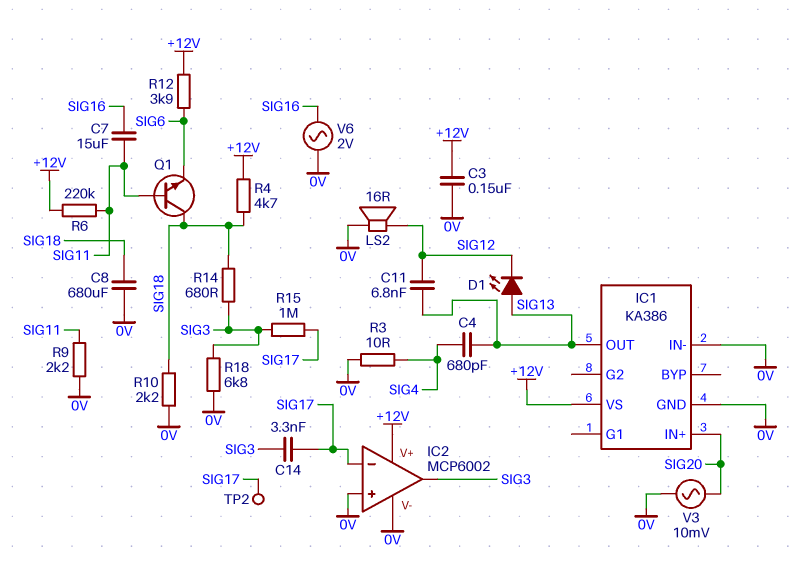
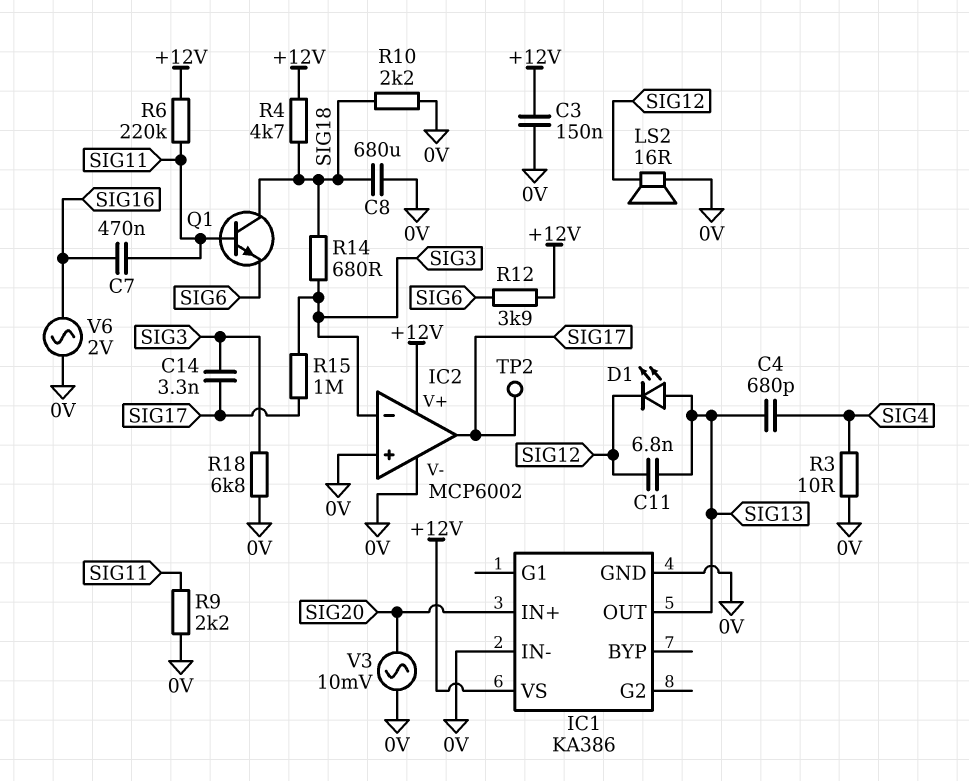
C7: 15uF (SIG11, SIG16) -> 470nF (SIG11, SIG16)
IC2 pin in-: SIG17 -> SIG3
IC2 pin out: SIG3 -> SIG17

